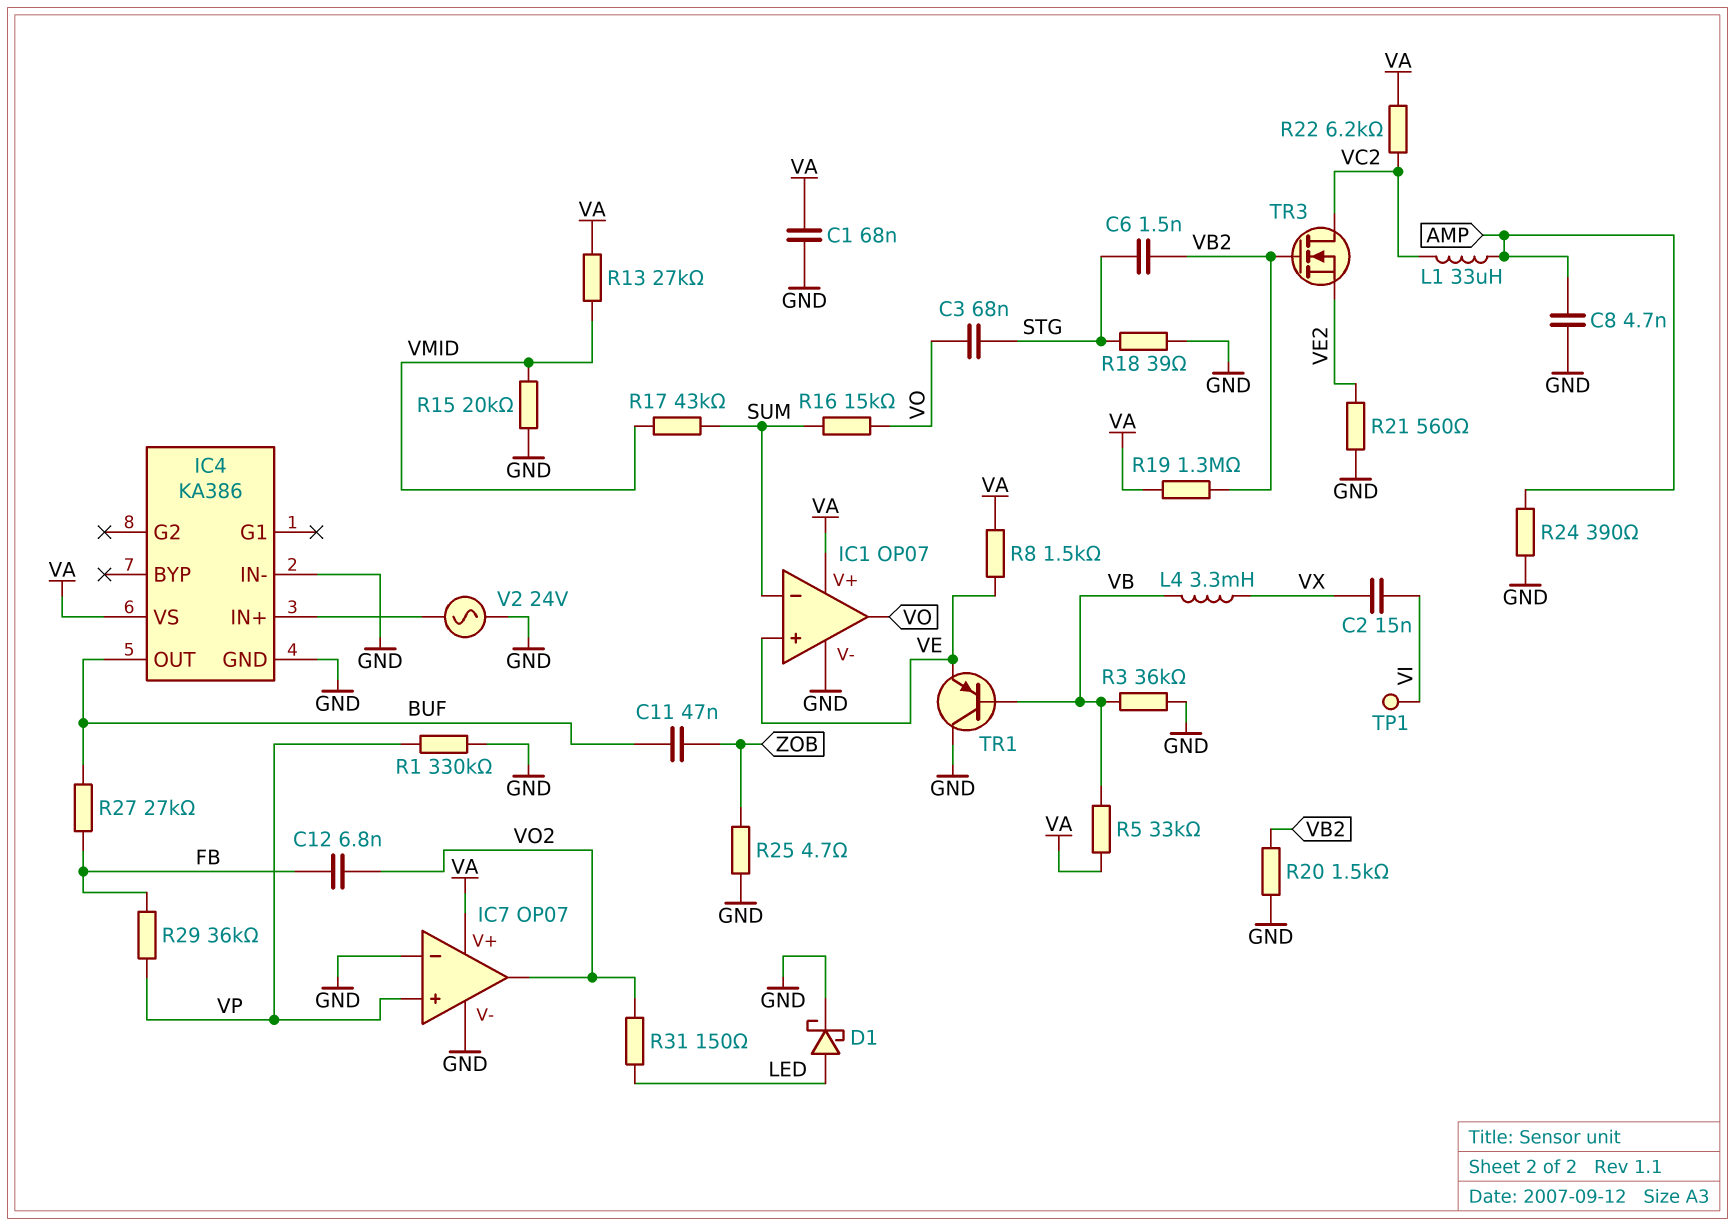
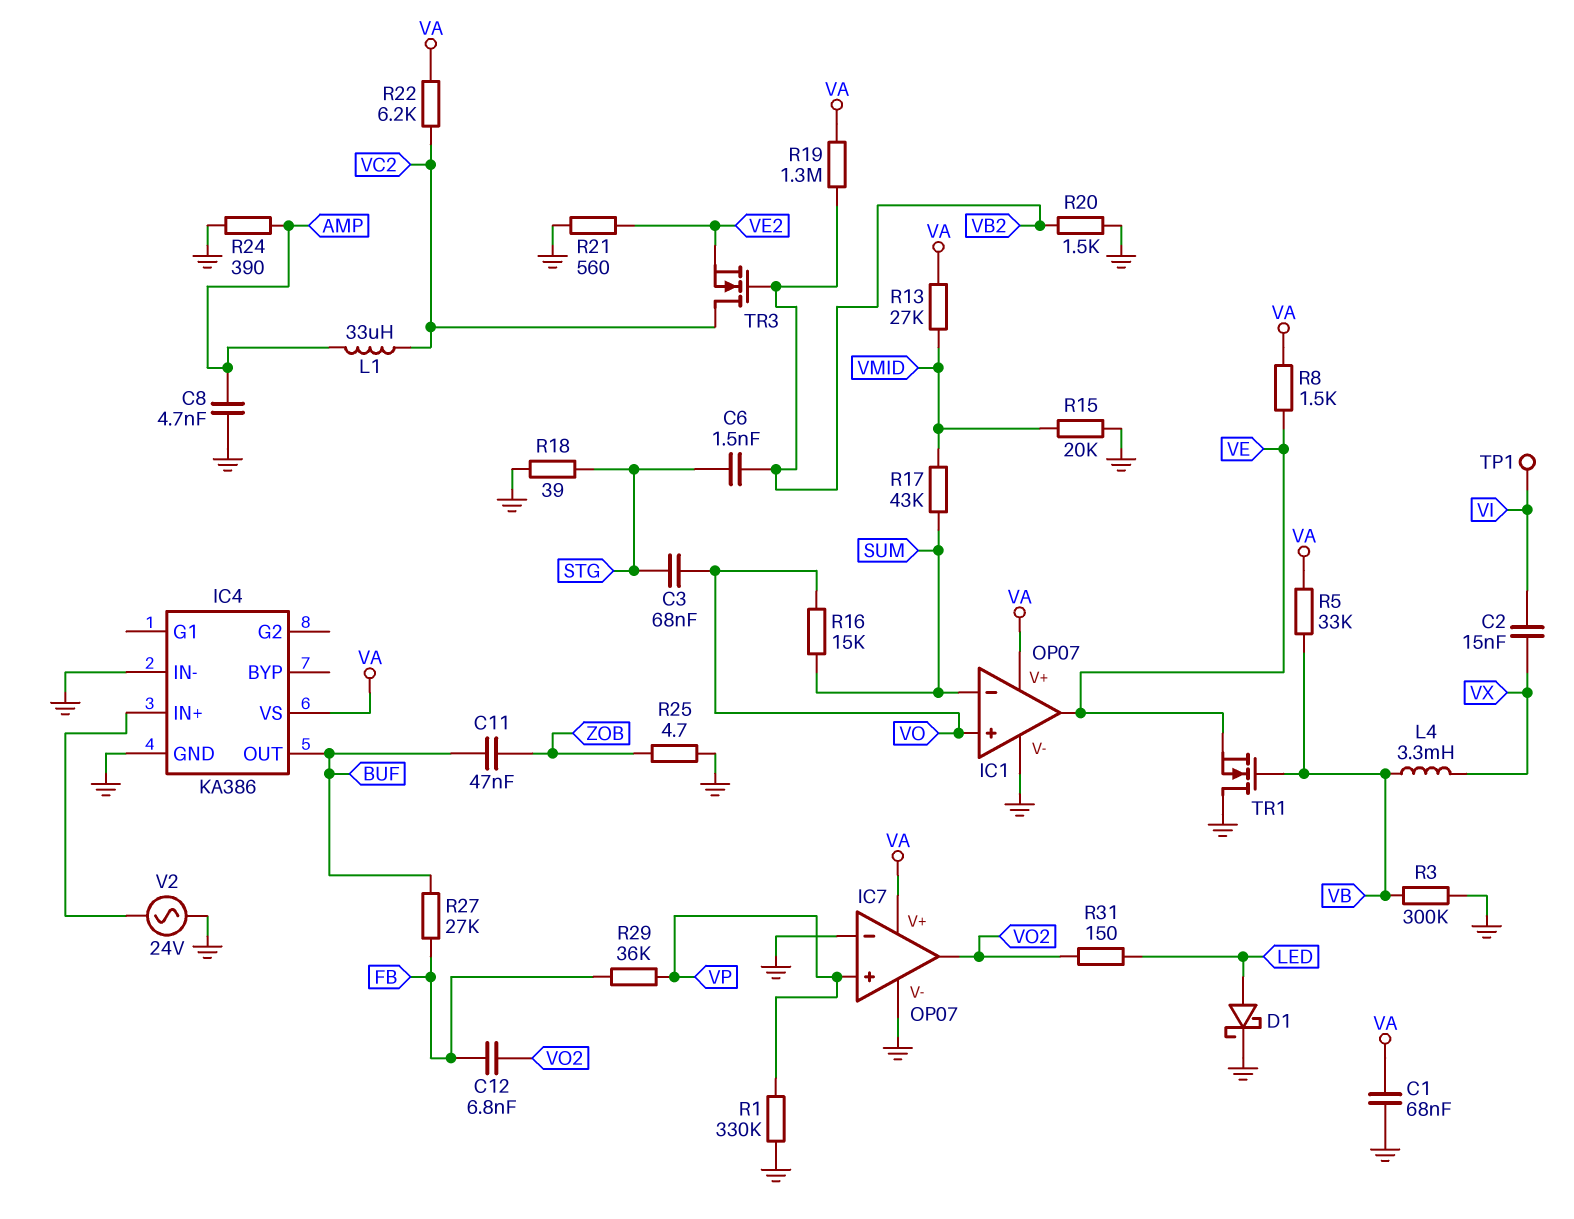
IC1 pin in+: VE -> VO
IC1 pin out: VO -> VE
R3: 36k (GND, VB) -> 300k (GND, VB)
TR1: PNP (B VB, C GND, E VE) -> NMOS (G VB, D GND, S VE)

